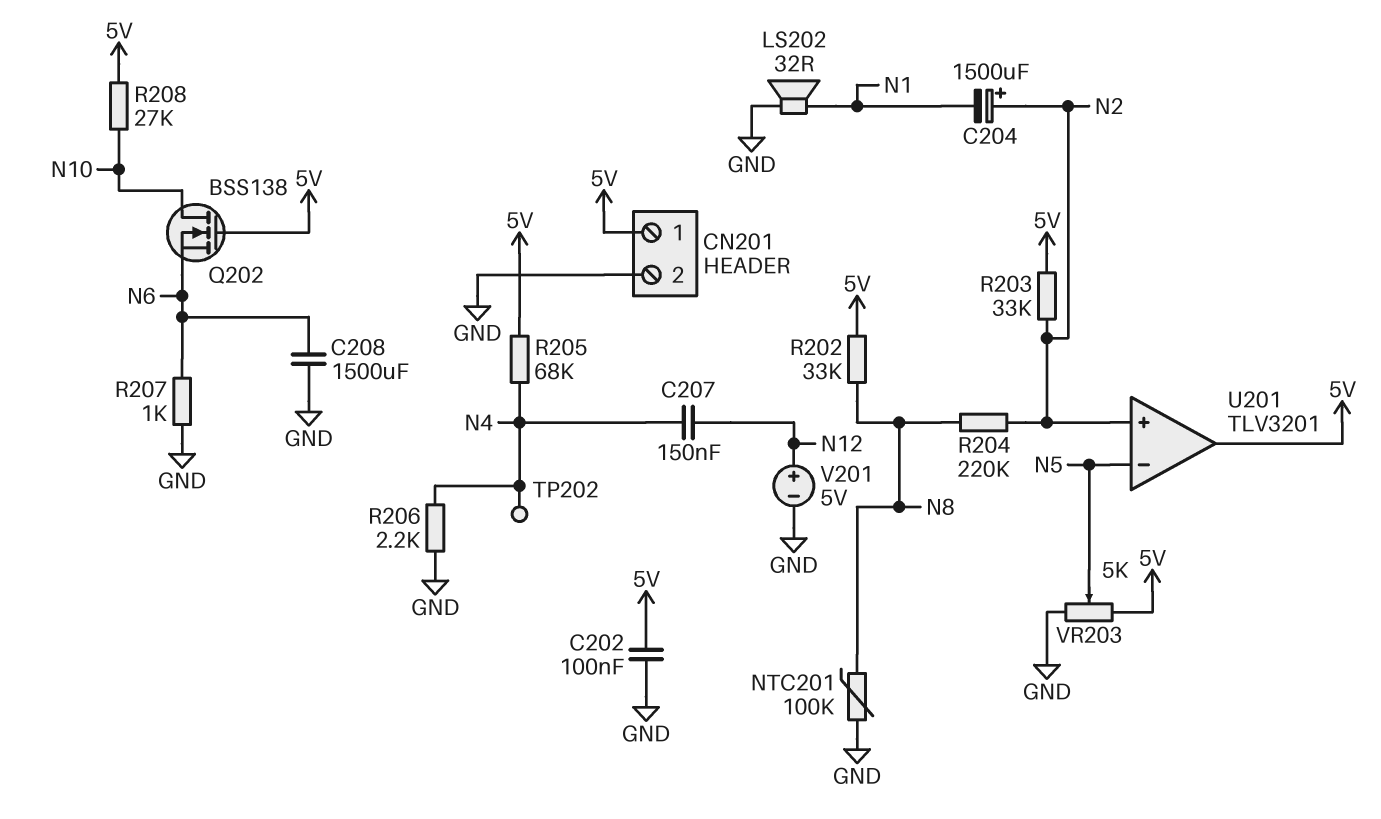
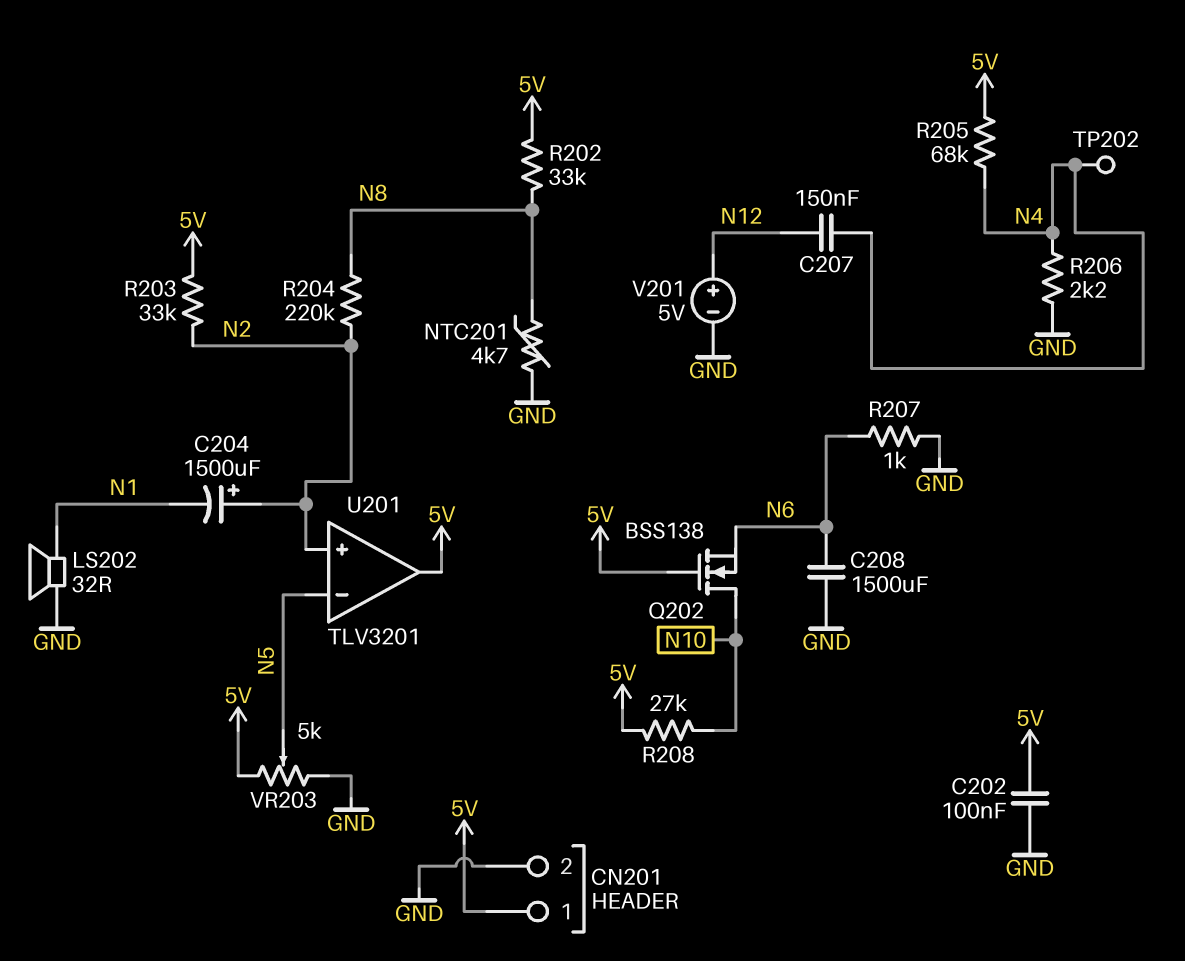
NTC201: 100k (GND, N8) -> 4.7k (GND, N8)

